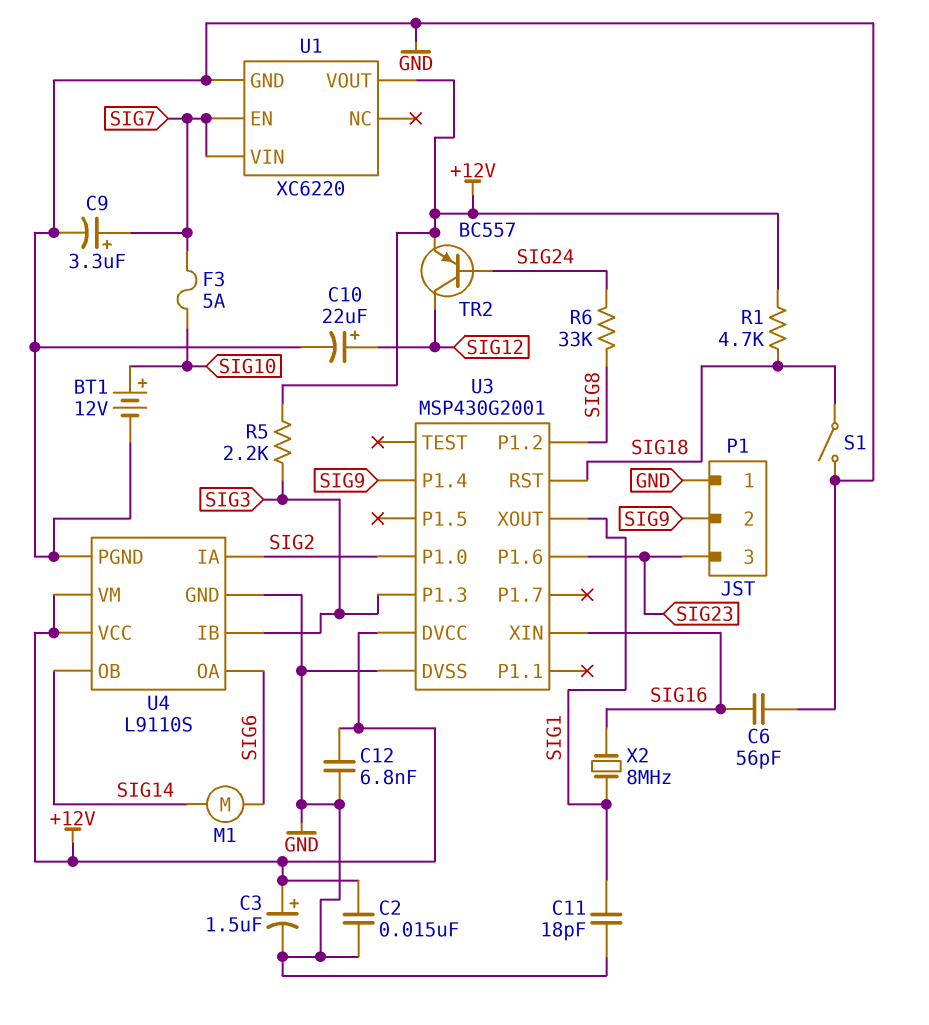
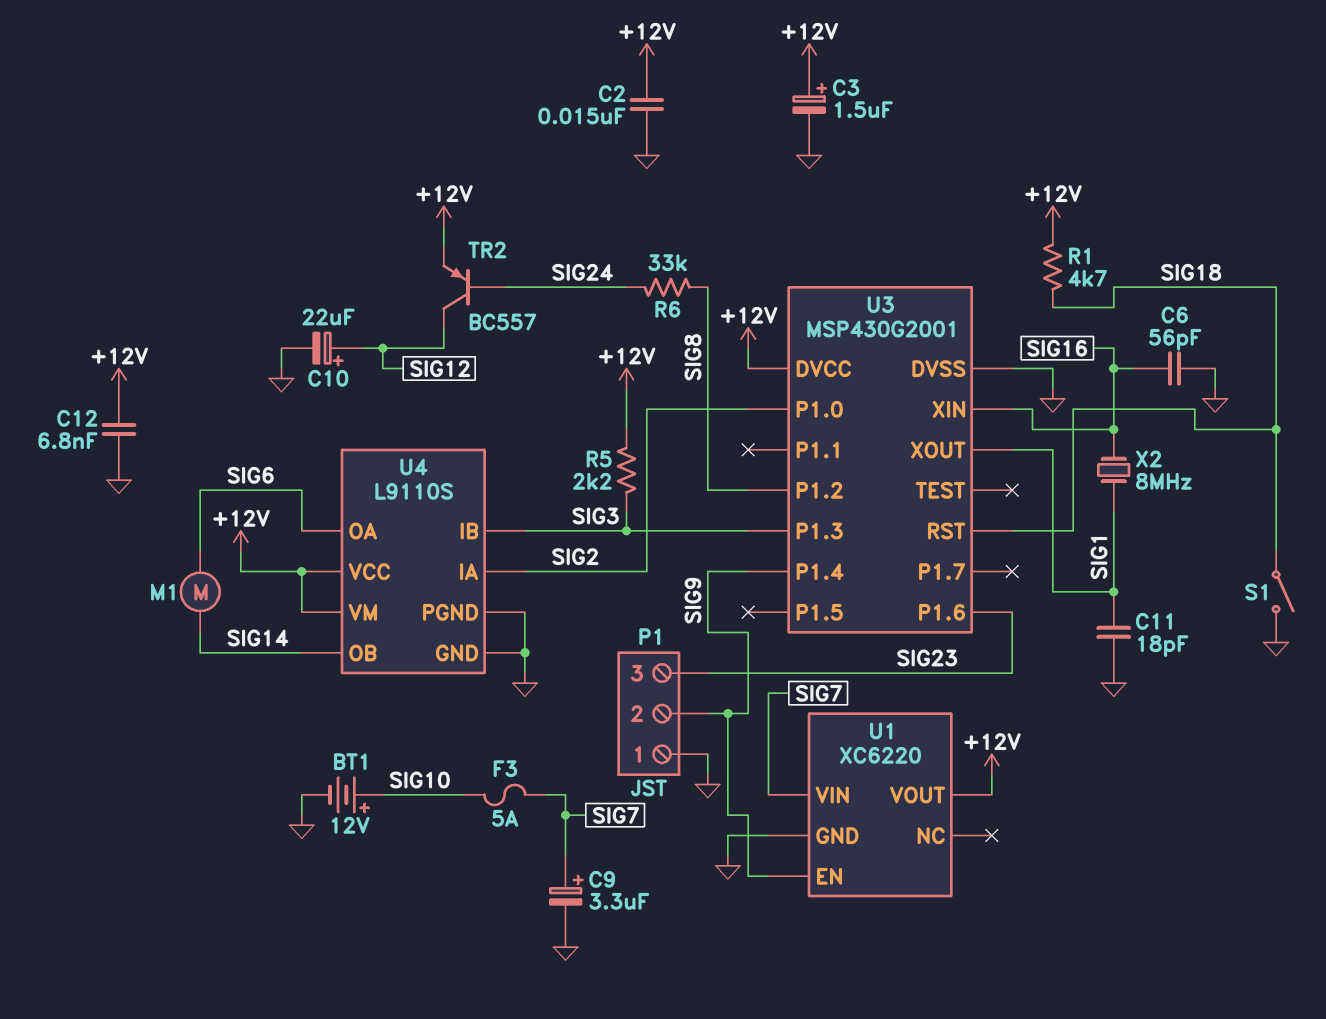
U1 pin EN: SIG7 -> SIG9

